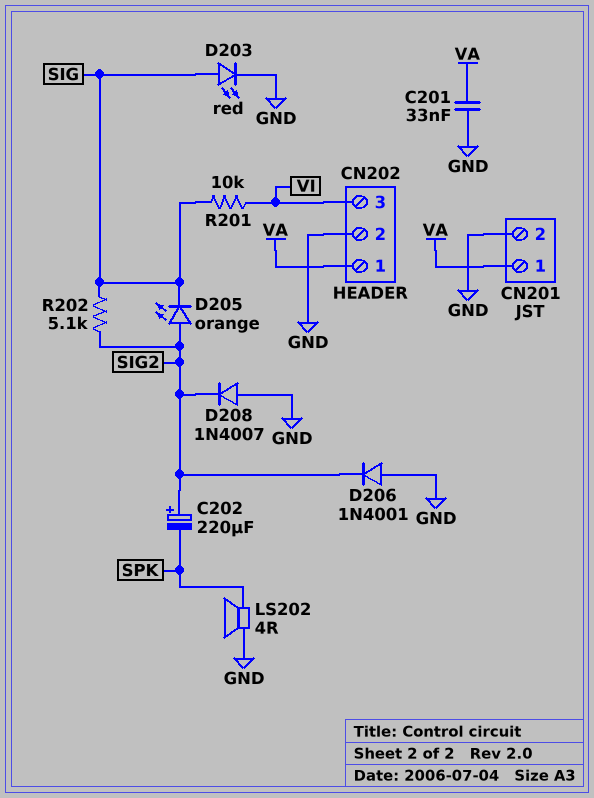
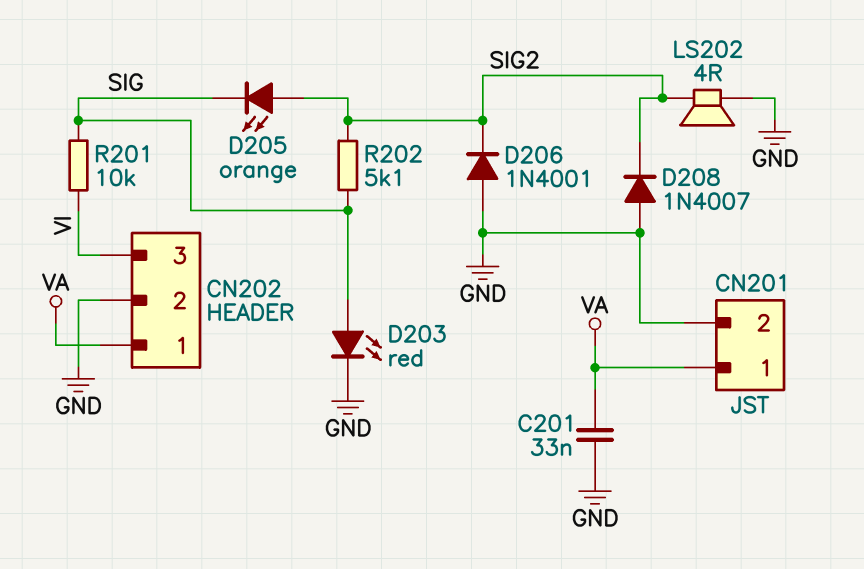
C202: 220uF (plus SIG2, minus SPK) -> none
LS202: speaker 4R (GND, SPK) -> speaker 4R (GND, SIG2)

